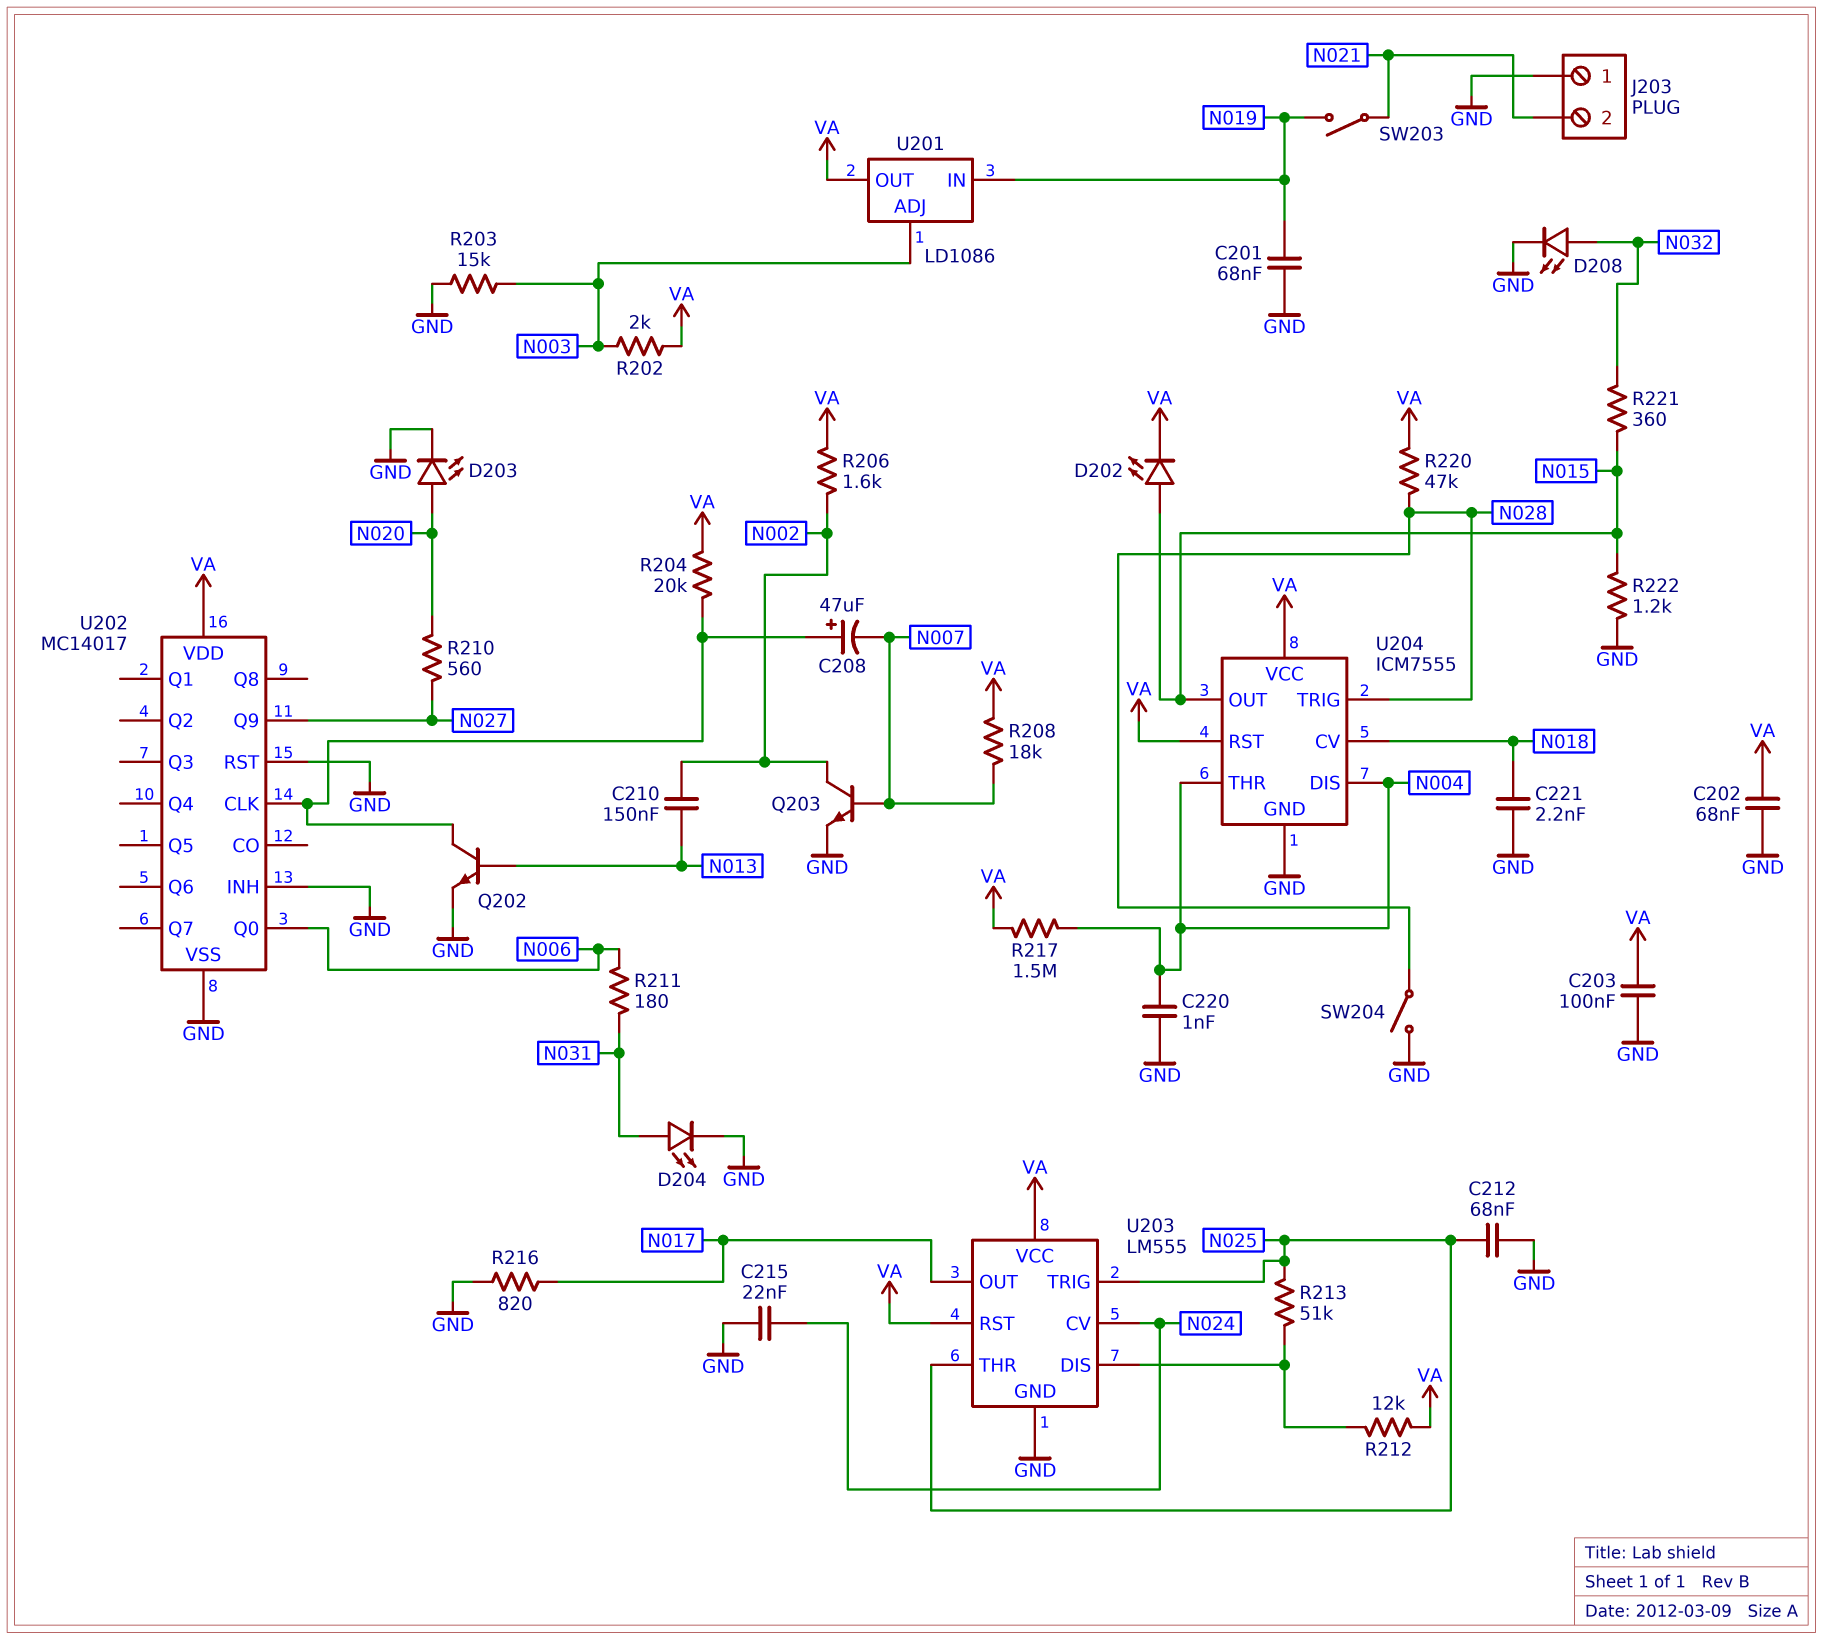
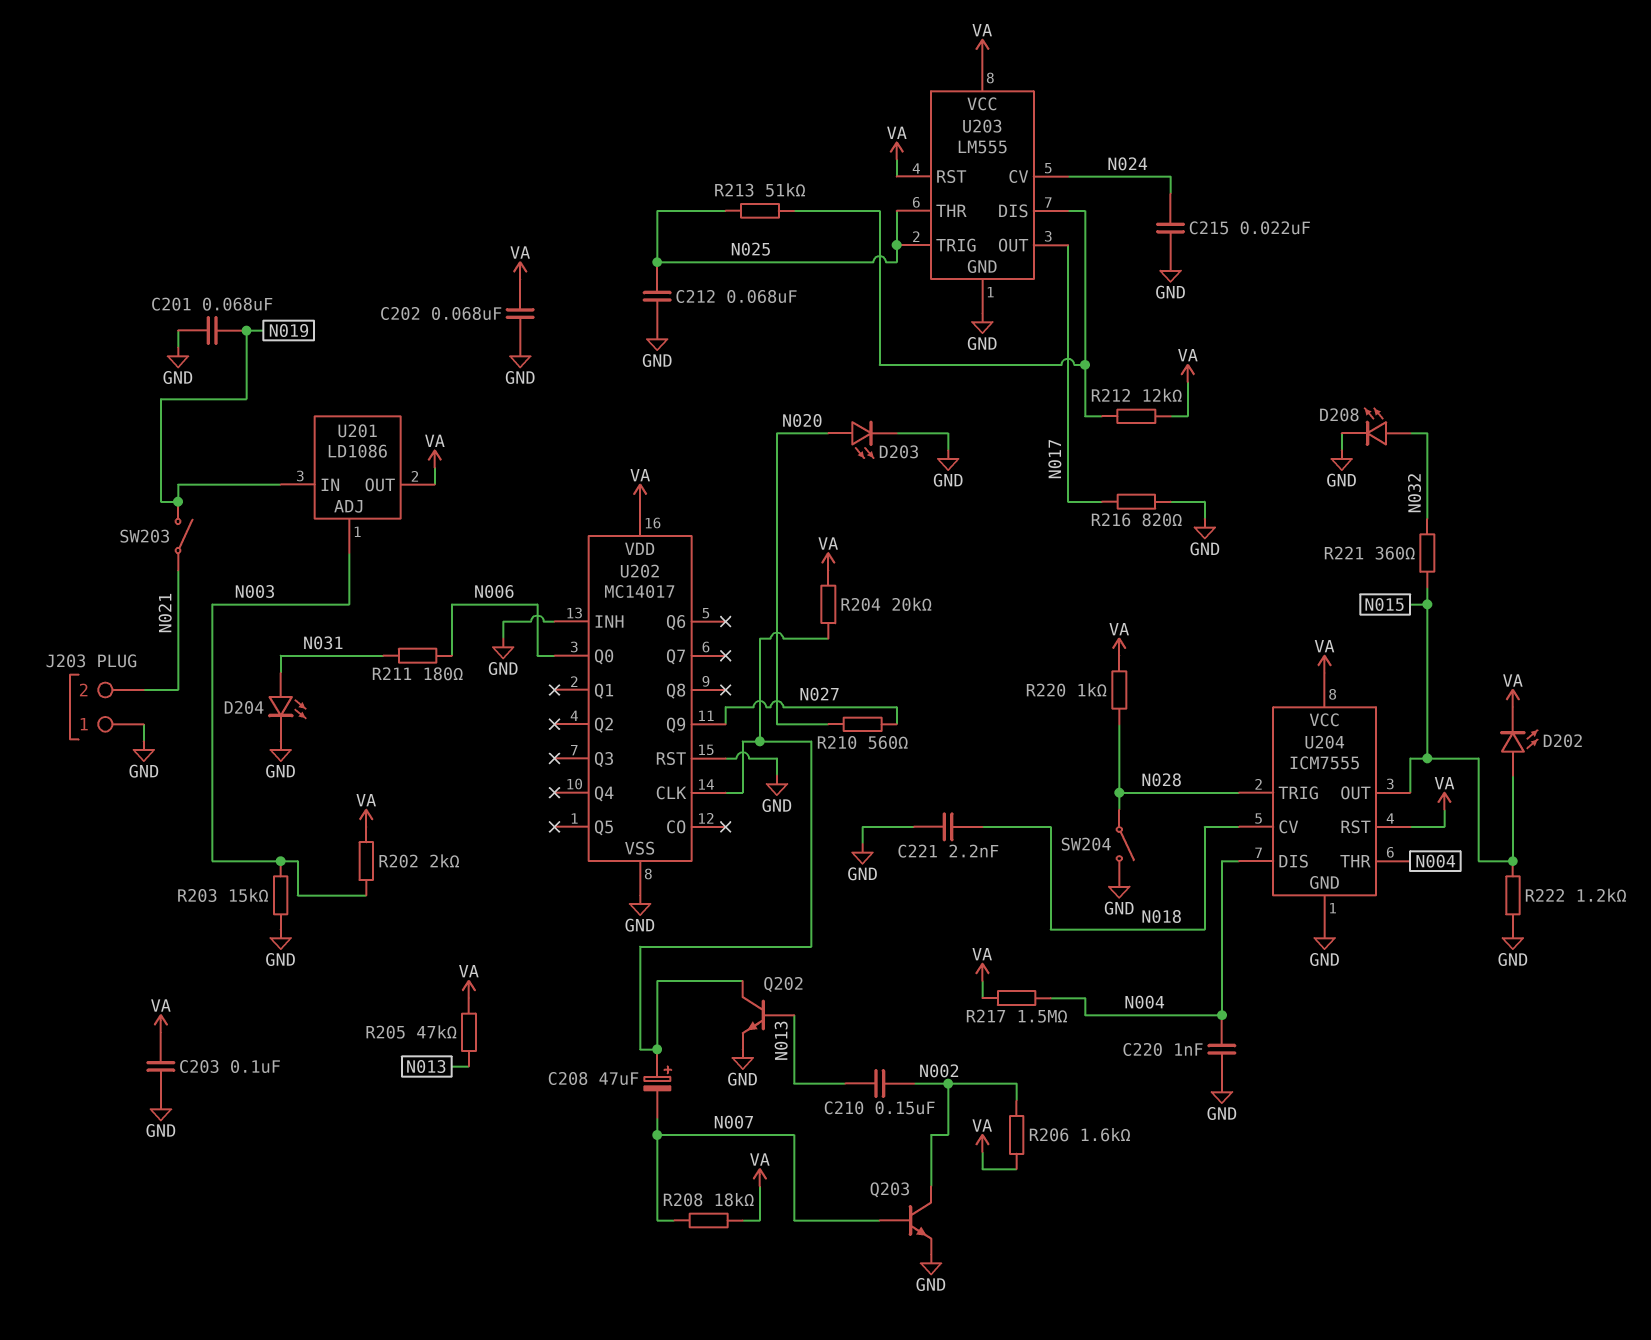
R205: none -> 47k (N013, VA)
R220: 47k (N028, VA) -> 1k (N028, VA)

